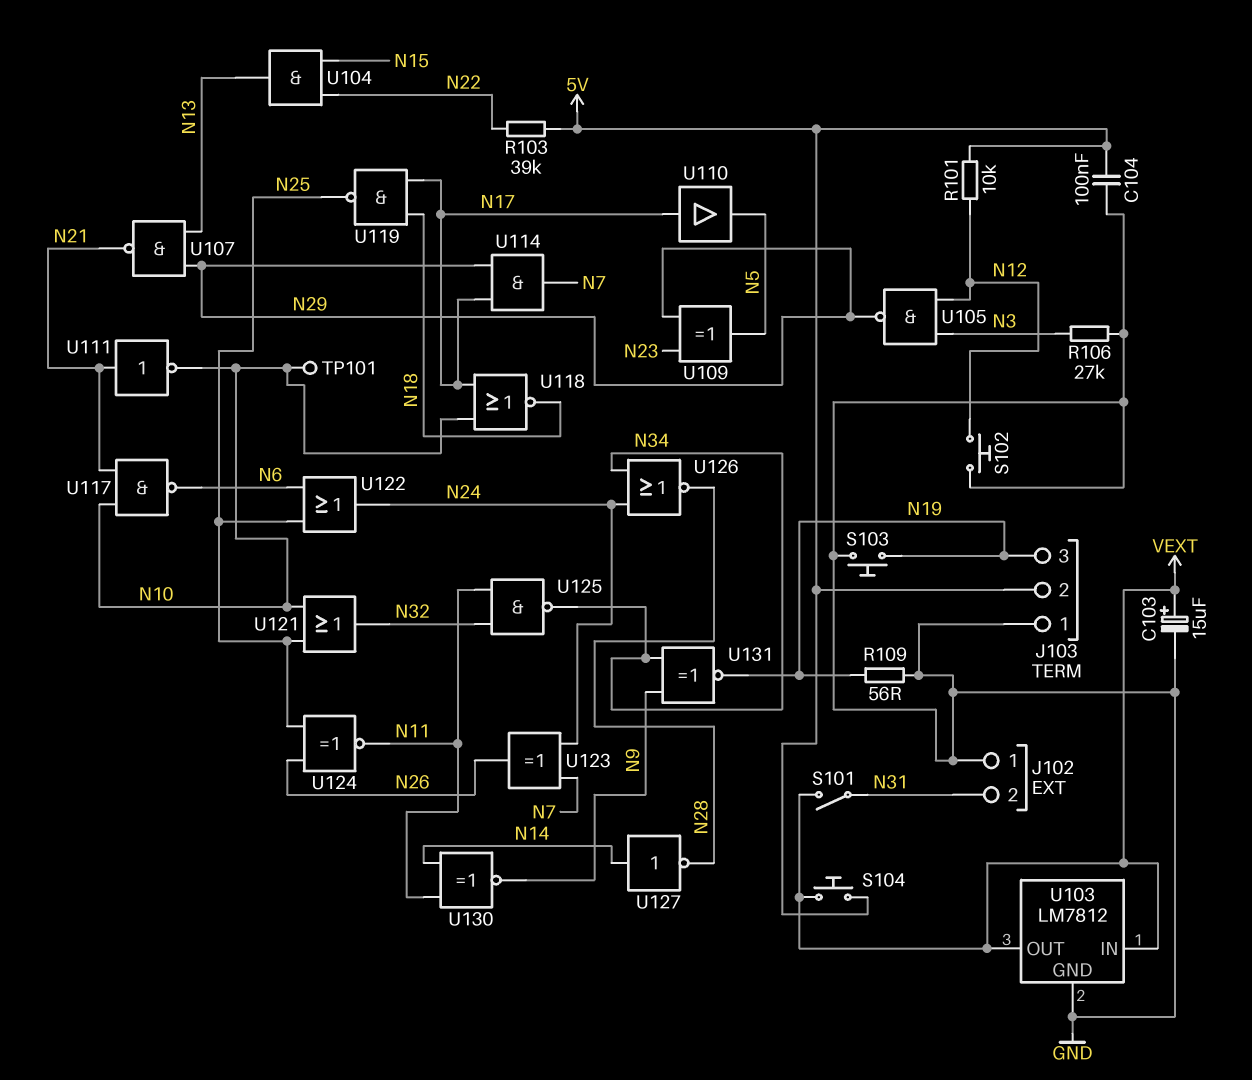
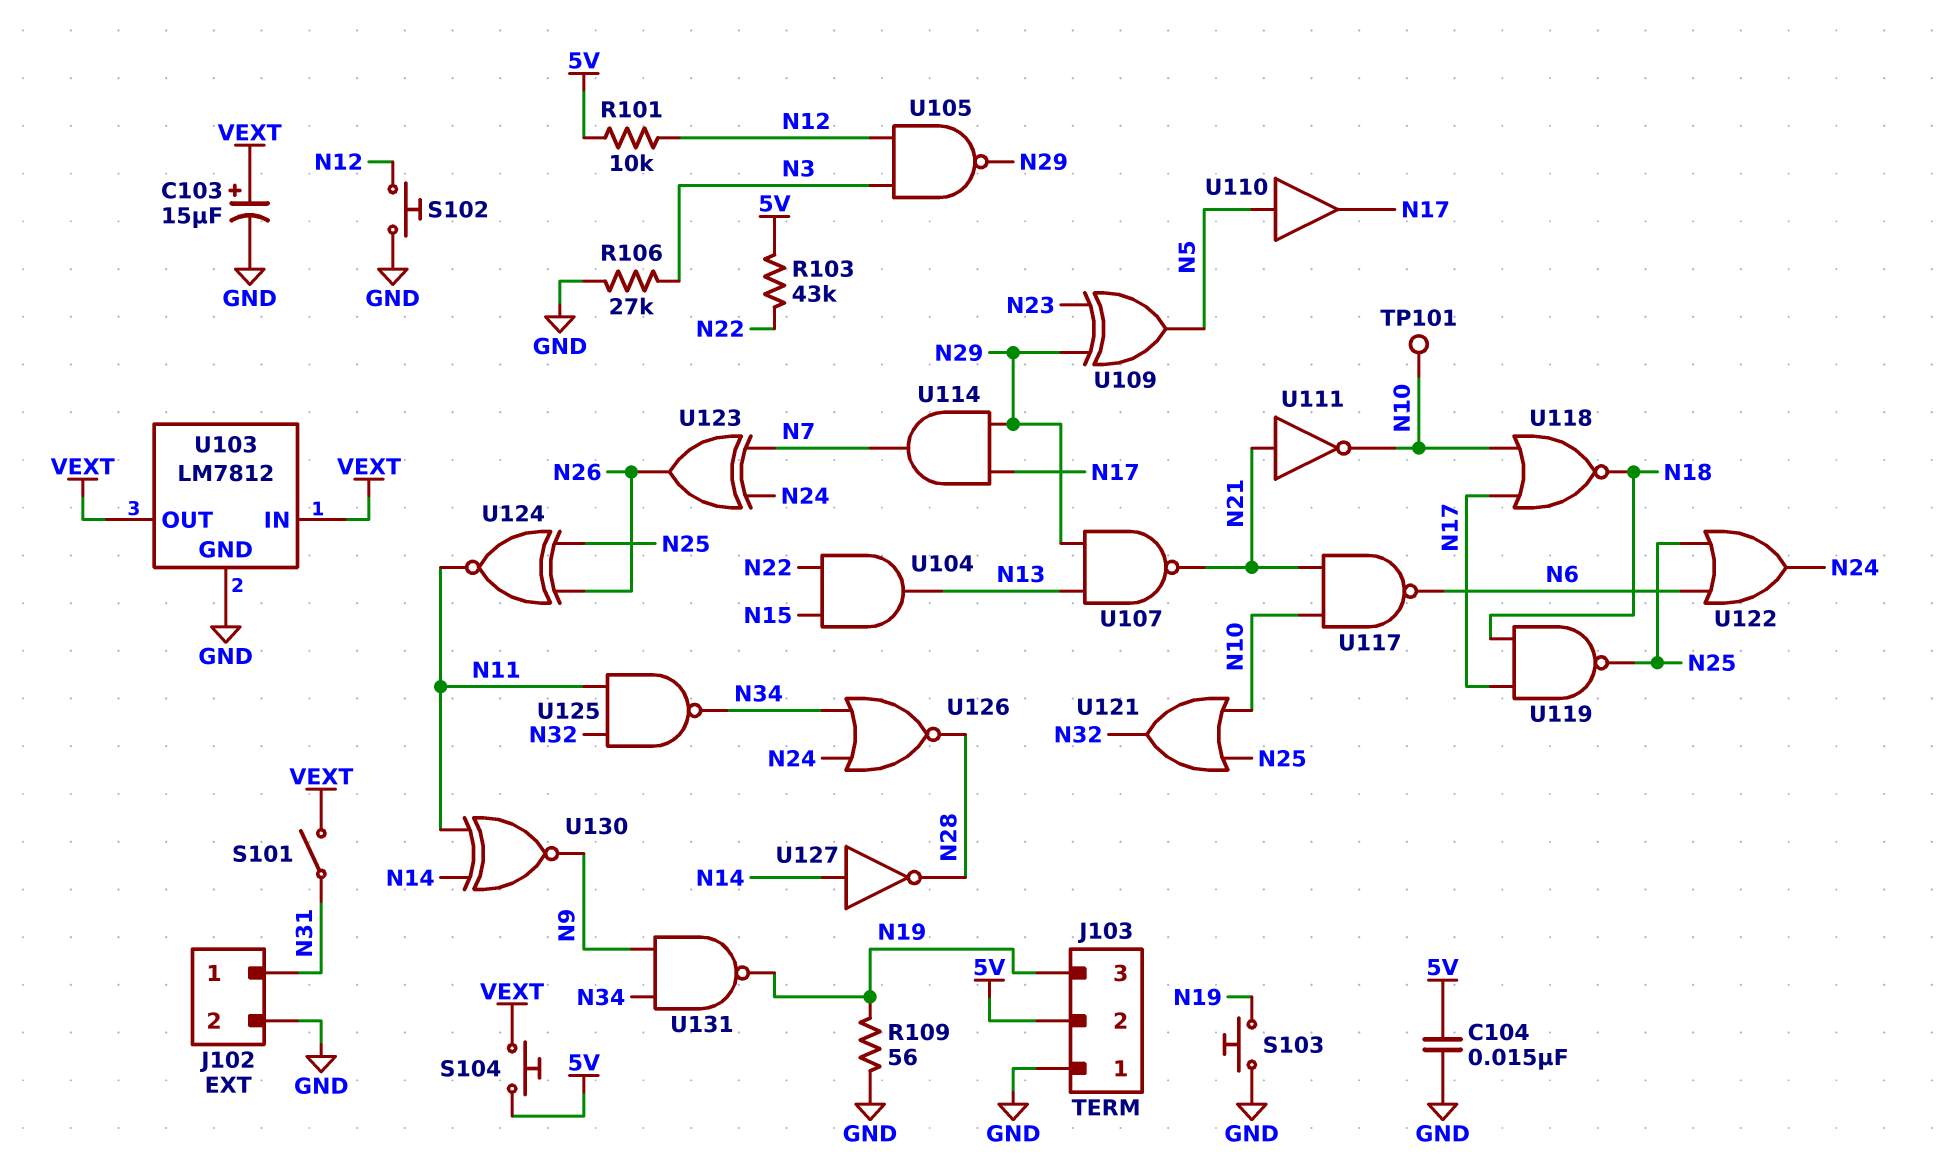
C104: 100nF (5V, GND) -> 15nF (5V, GND)
J102 pin 1: GND -> N31
J102 pin 2: N31 -> GND
R103: 39k (5V, N22) -> 43k (5V, N22)
U110: buffer (in N17, out N5) -> buffer (in N5, out N17)
U131: XNOR (in N9, in N34, out N19) -> NAND (in N9, in N34, out N19)

